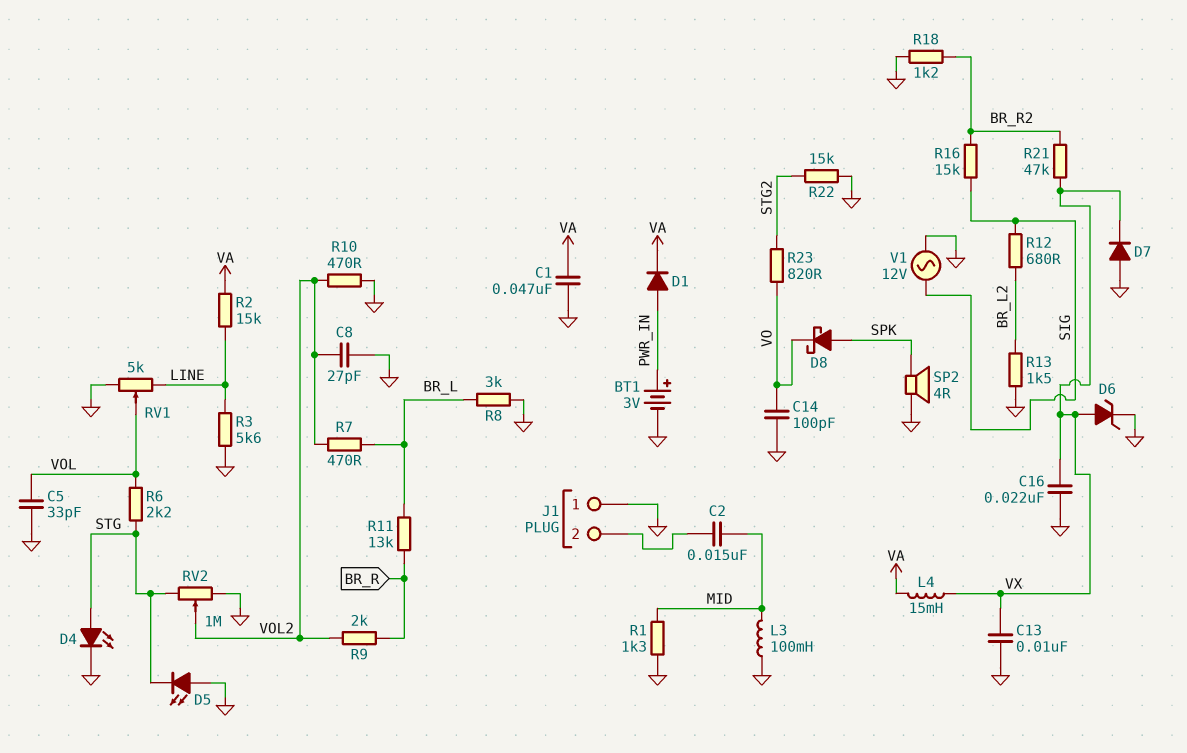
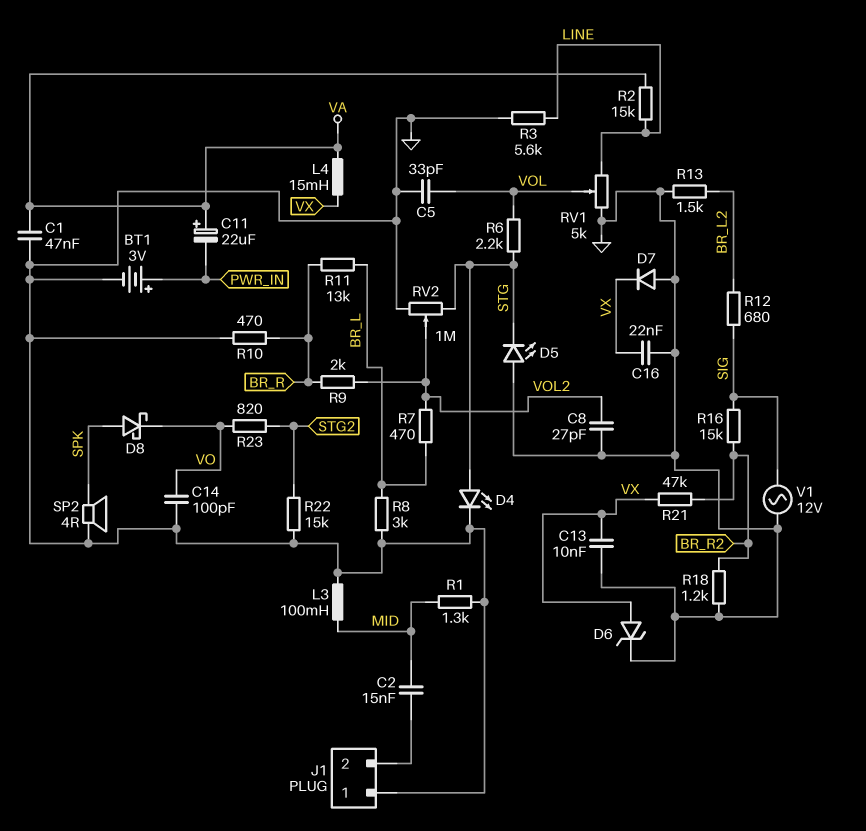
C11: none -> 22uF (plus VA, minus PWR_IN)
D1: diode (A PWR_IN, K VA) -> none
R10: 470 (GND, VOL2) -> 470 (BR_R, GND)

